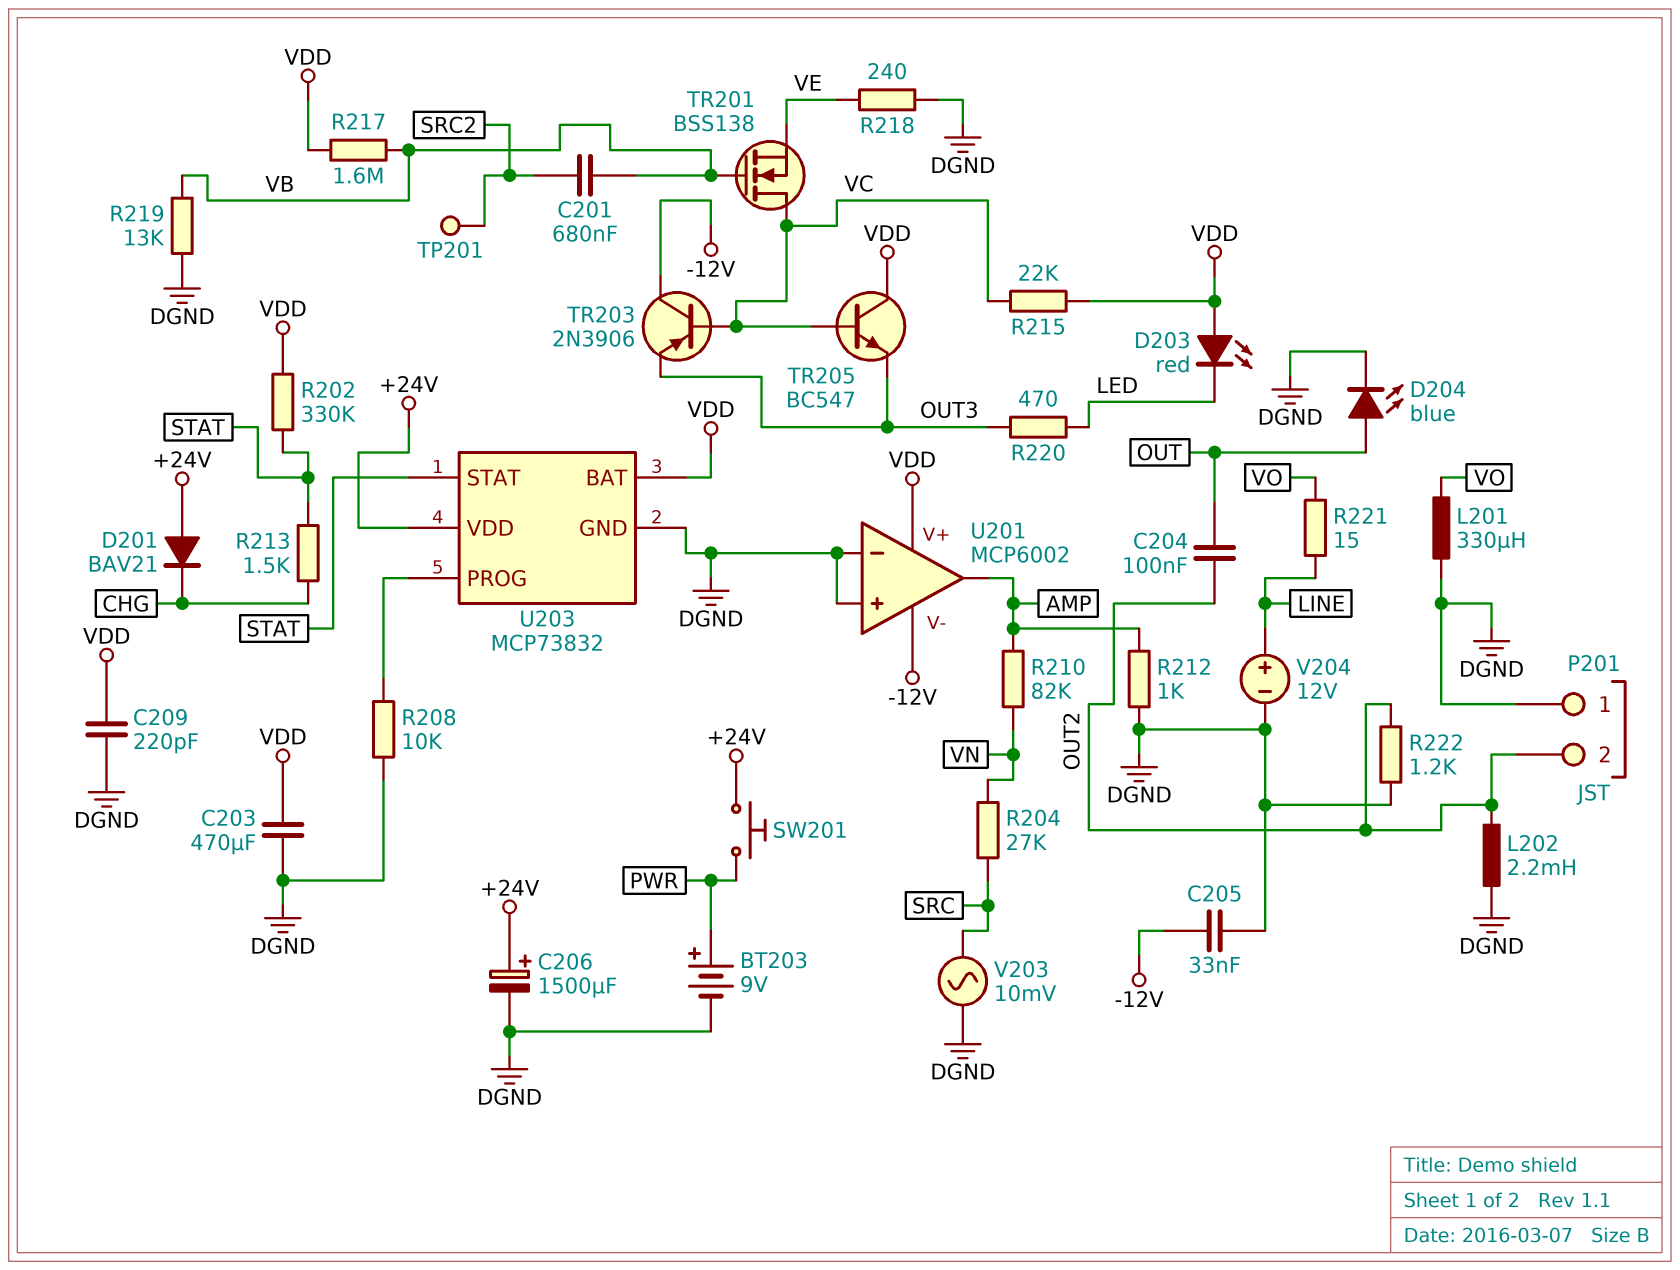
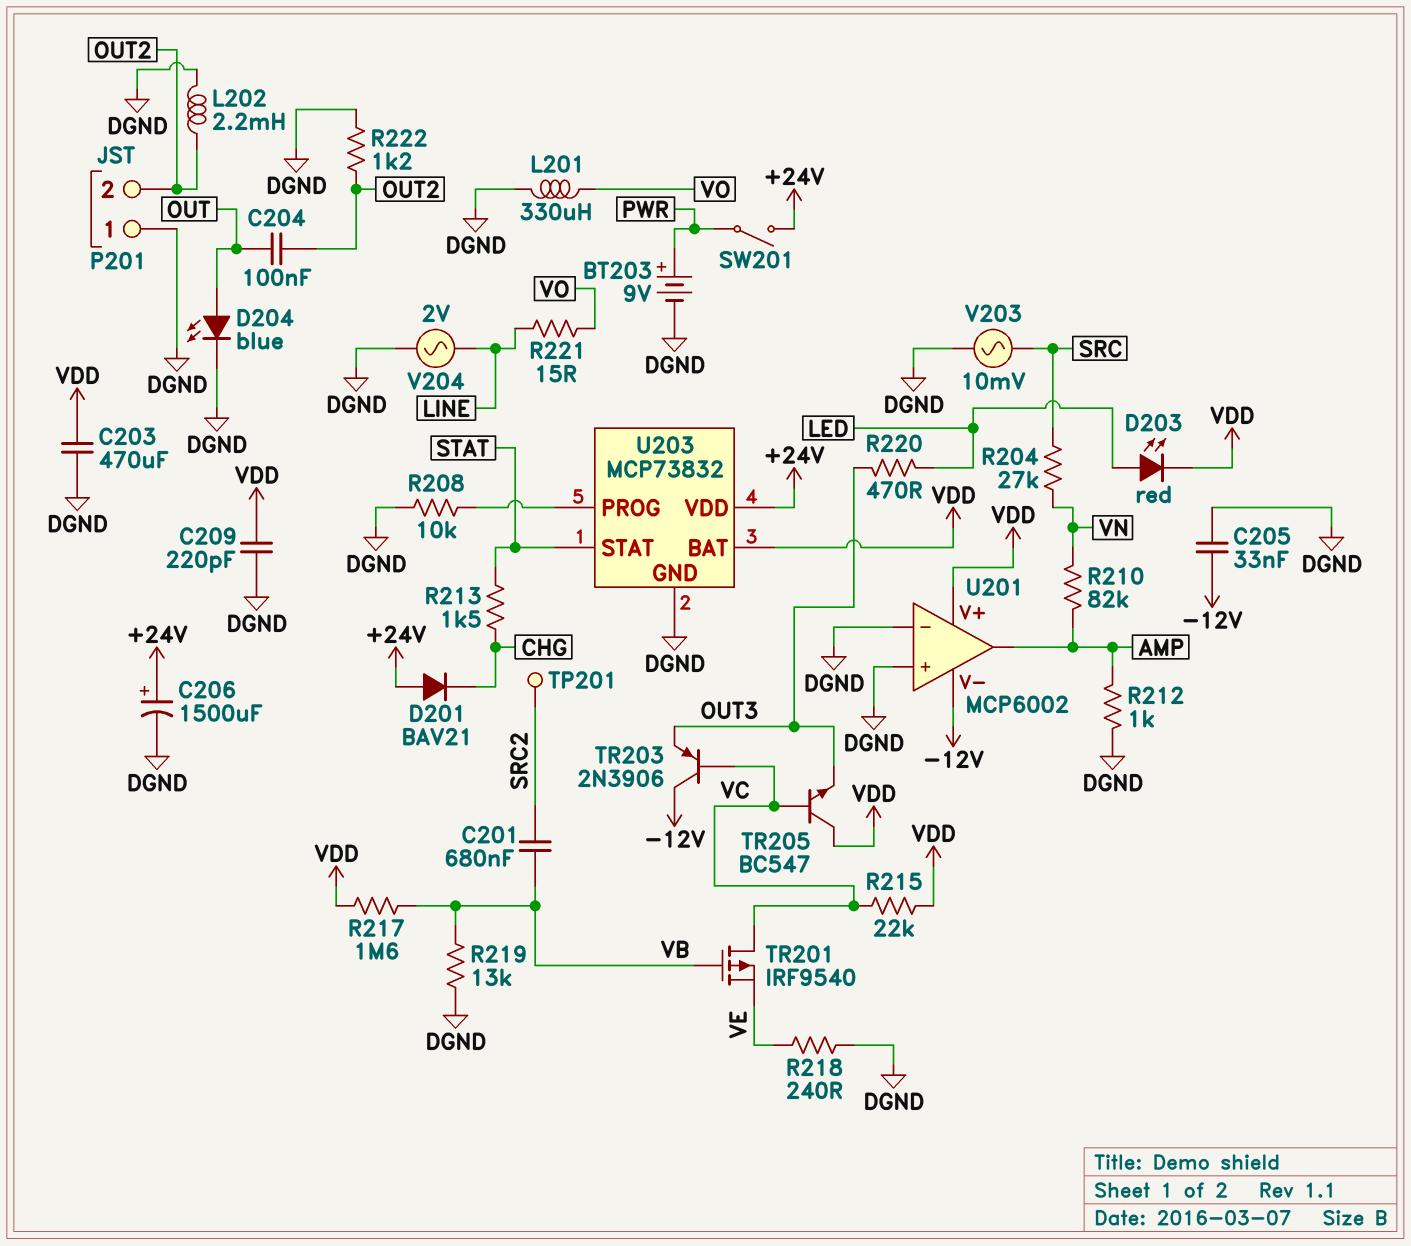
D203: LED red (A VDD, K LED) -> LED red (A LED, K VDD)
R202: 330k (STAT, VDD) -> none
SW201: button (+24V, PWR) -> switch (+24V, PWR)
TR201: NMOS BSS138 (G VB, D VC, S VE) -> PMOS IRF9540 (G VB, D VC, S VE)
V204: 12V (plus LINE, minus DGND) -> AC 2V (DGND, LINE)

